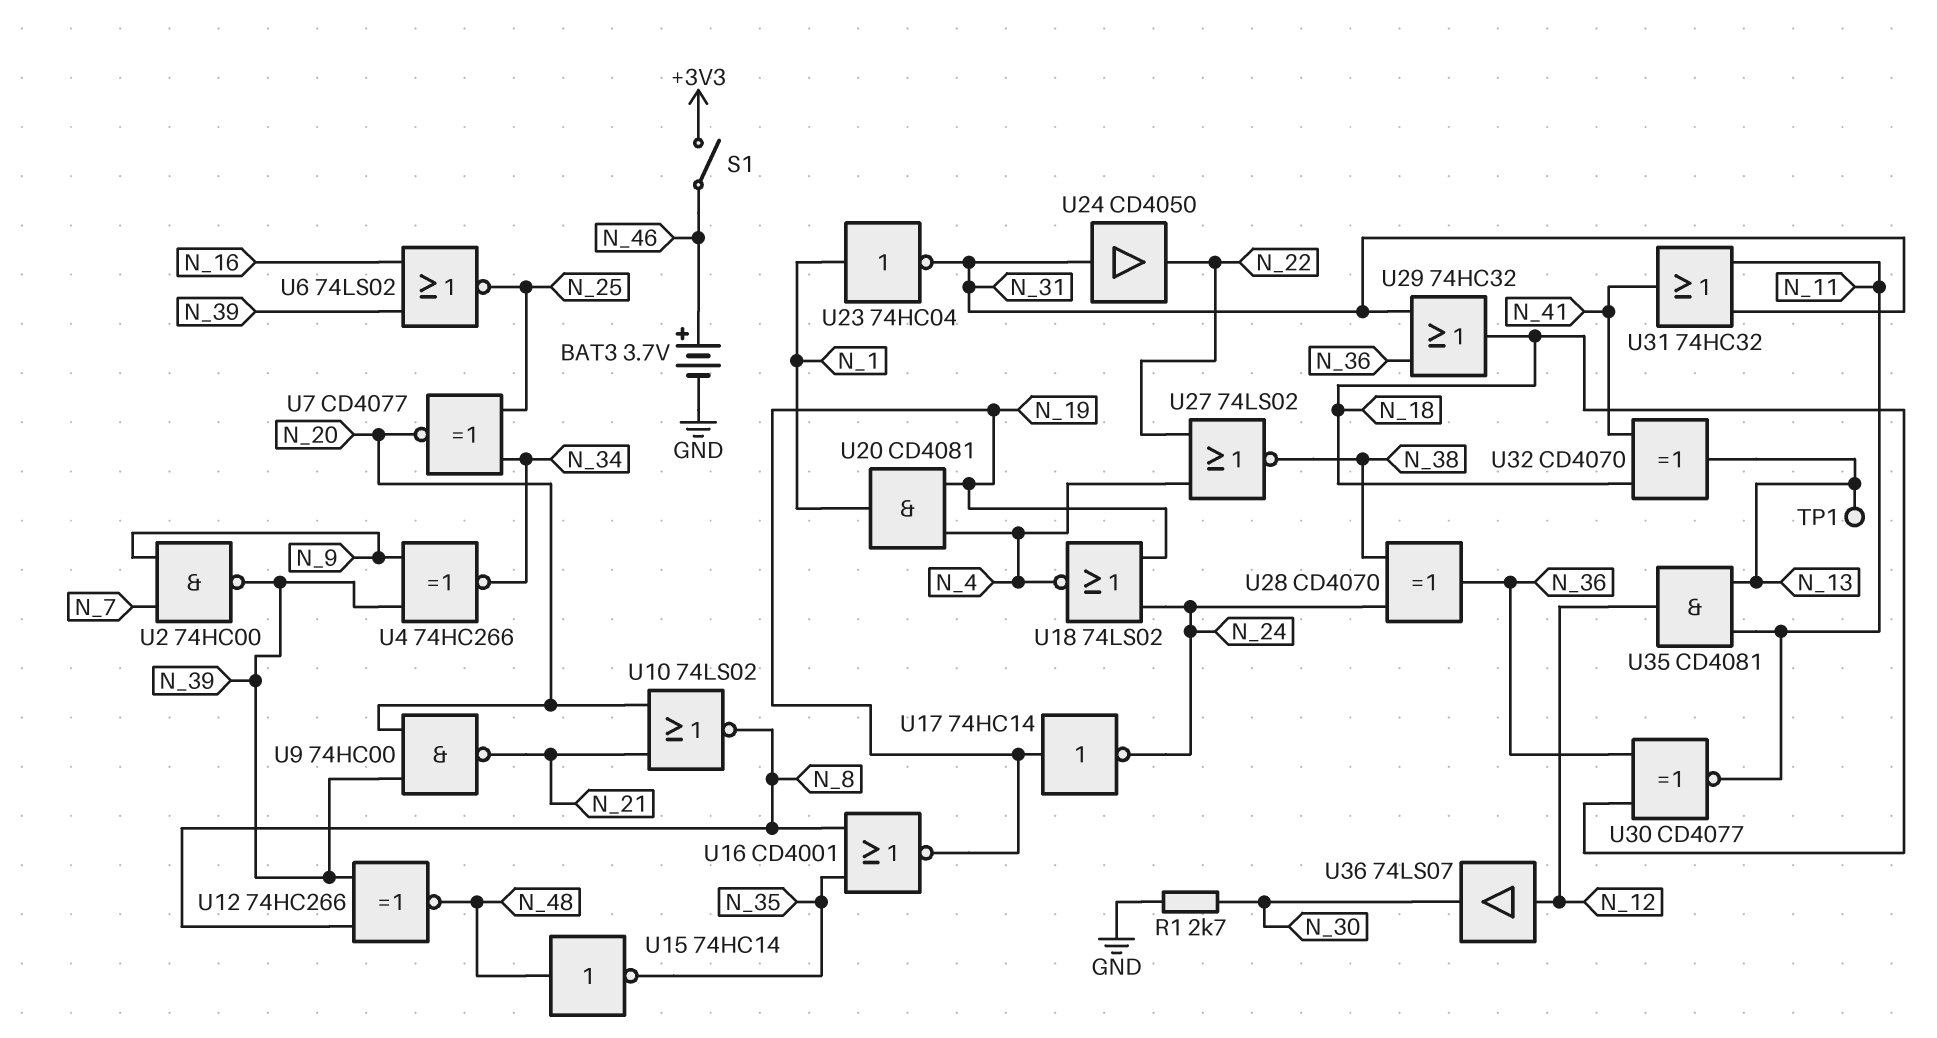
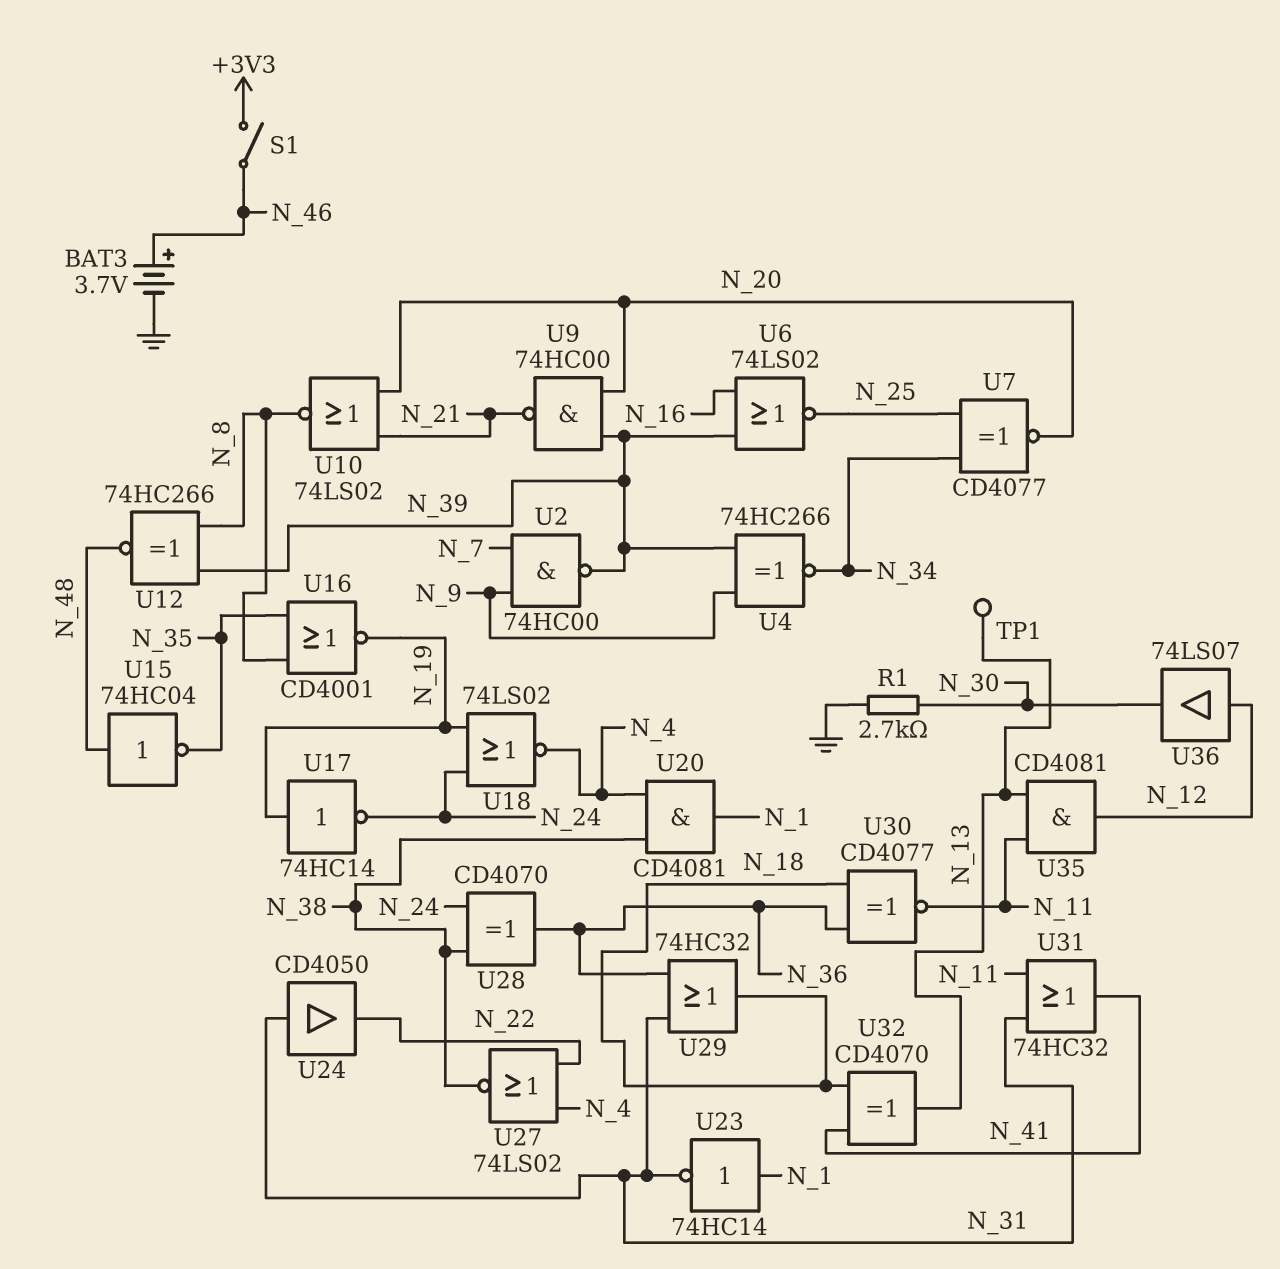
U15: NOT 74HC14 (in N_48, out N_35) -> NOT 74HC04 (in N_48, out N_35)
U20: AND CD4081 (in N_4, in N_19, out N_1) -> AND CD4081 (in N_4, in N_38, out N_1)
U23: NOT 74HC04 (in N_1, out N_31) -> NOT 74HC14 (in N_1, out N_31)

